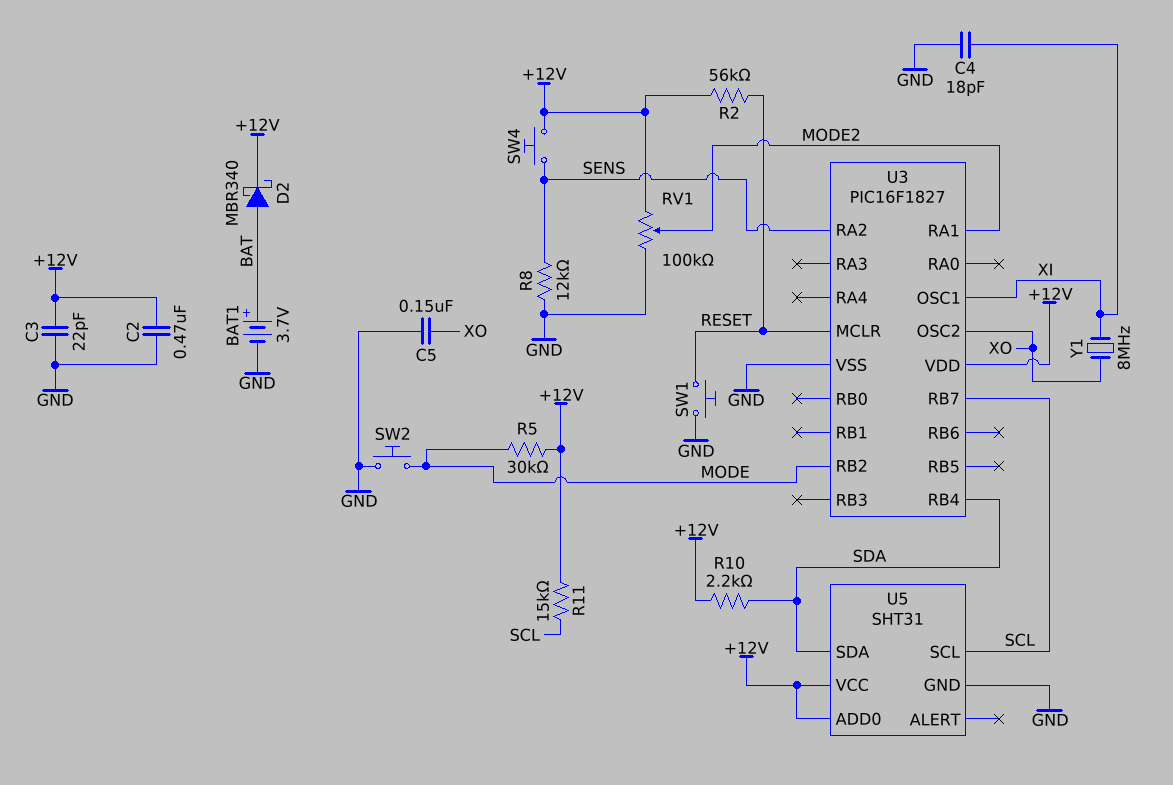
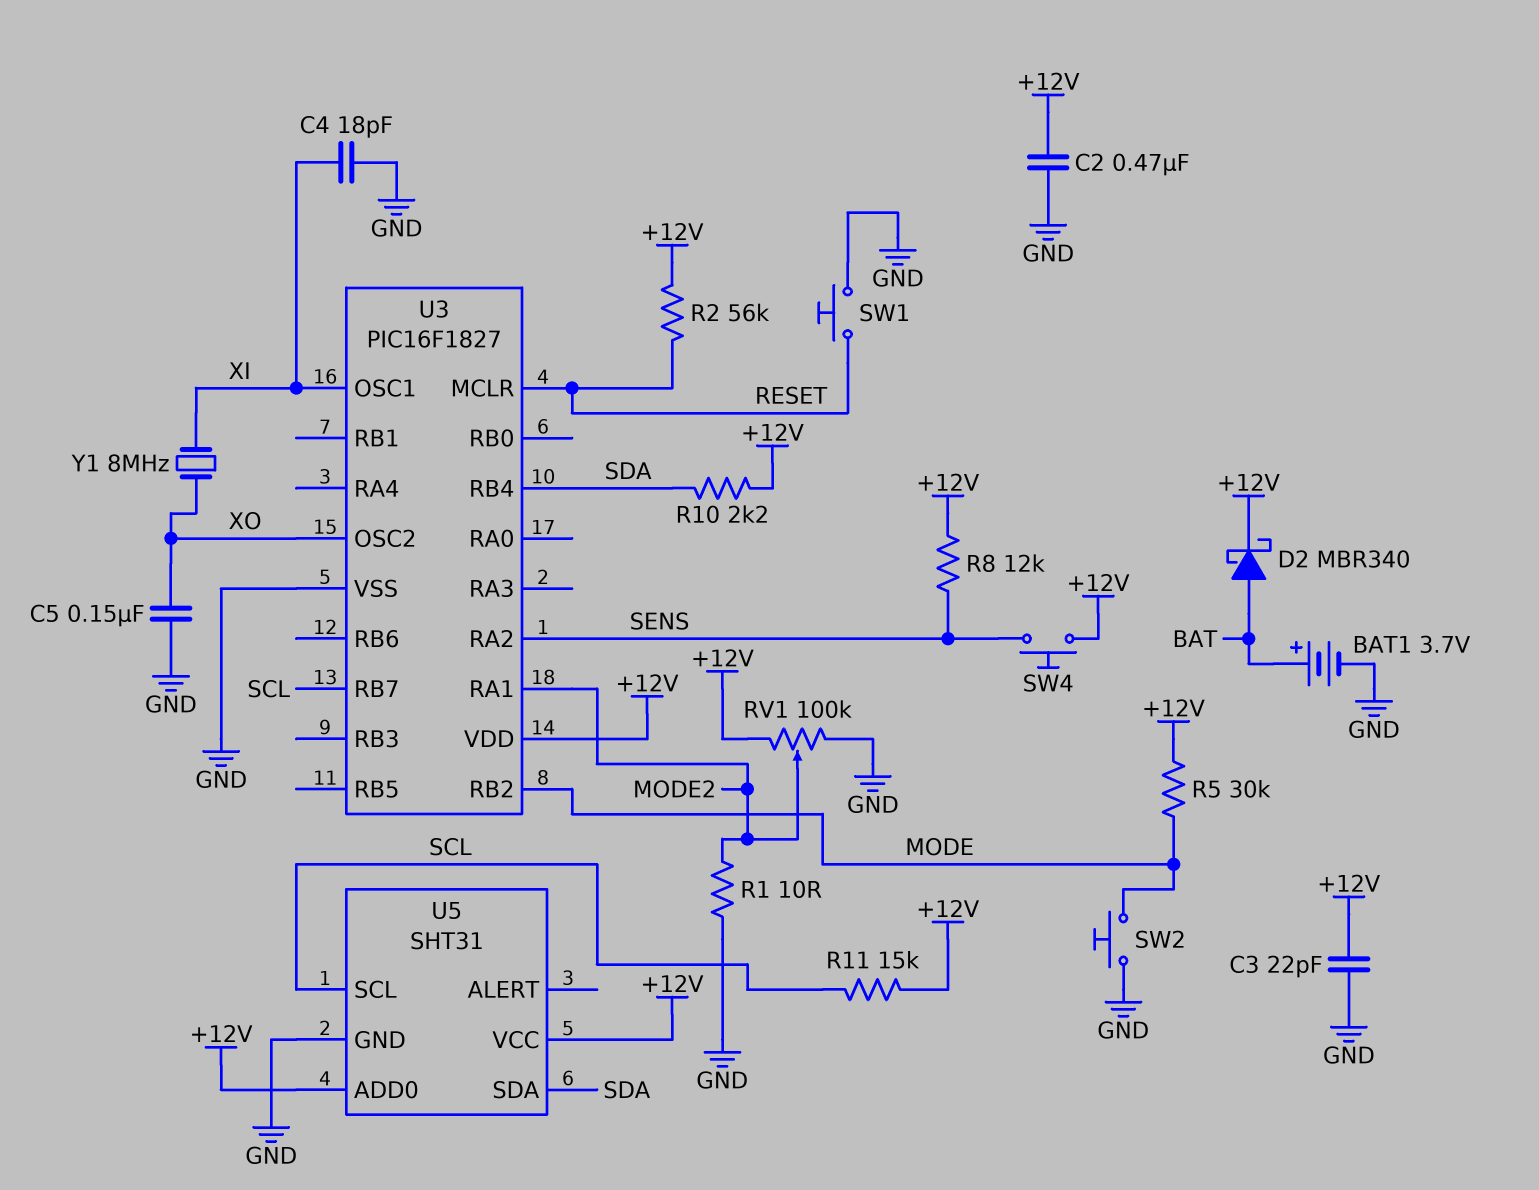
R1: none -> 10 (GND, MODE2)
R8: 12k (GND, SENS) -> 12k (+12V, SENS)

